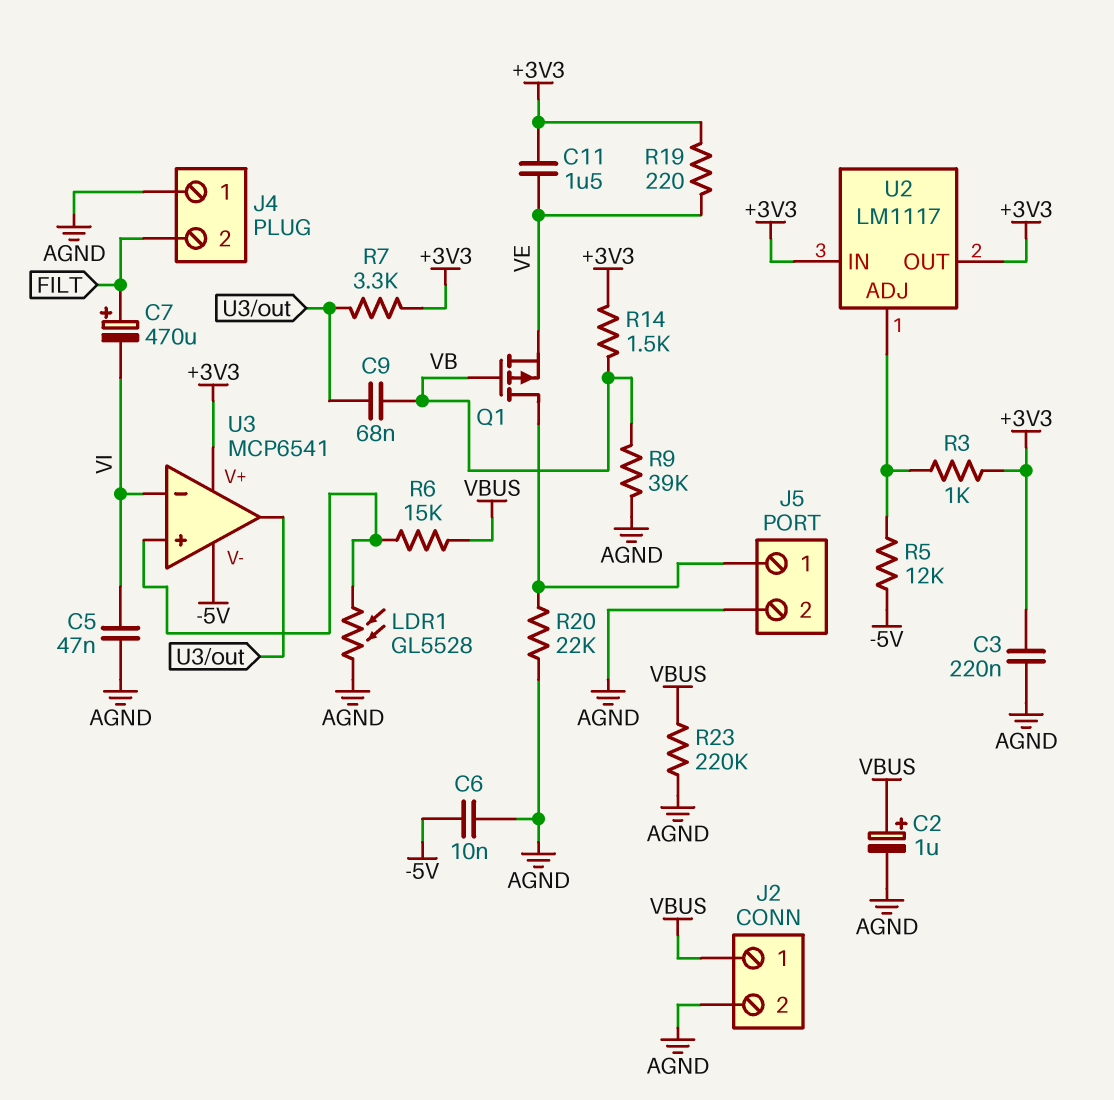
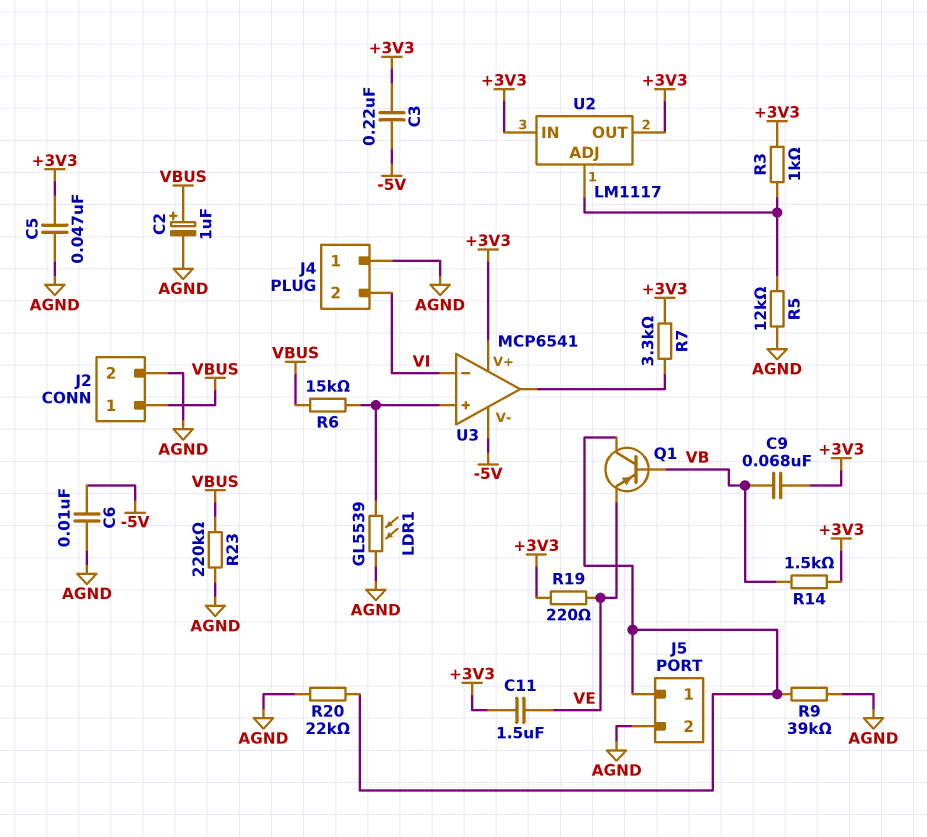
C3: 220nF (+3V3, AGND) -> 220nF (+3V3, -5V)
C5: 47nF (AGND, VI) -> 47nF (+3V3, AGND)
C7: 470uF (plus FILT, minus VI) -> none
C9: 68nF (U3/out, VB) -> 68nF (+3V3, VB)
J4 pin 2: FILT -> VI
LDR1: GL5528 (AGND, U3/in+) -> GL5539 (AGND, U3/in+)
Q1: PMOS (G VB, D J5/1, S VE) -> PNP (B VB, C J5/1, E VE)
R5: 12k (-5V, U2/ADJ) -> 12k (AGND, U2/ADJ)
R9: 39k (AGND, VB) -> 39k (AGND, J5/1)

